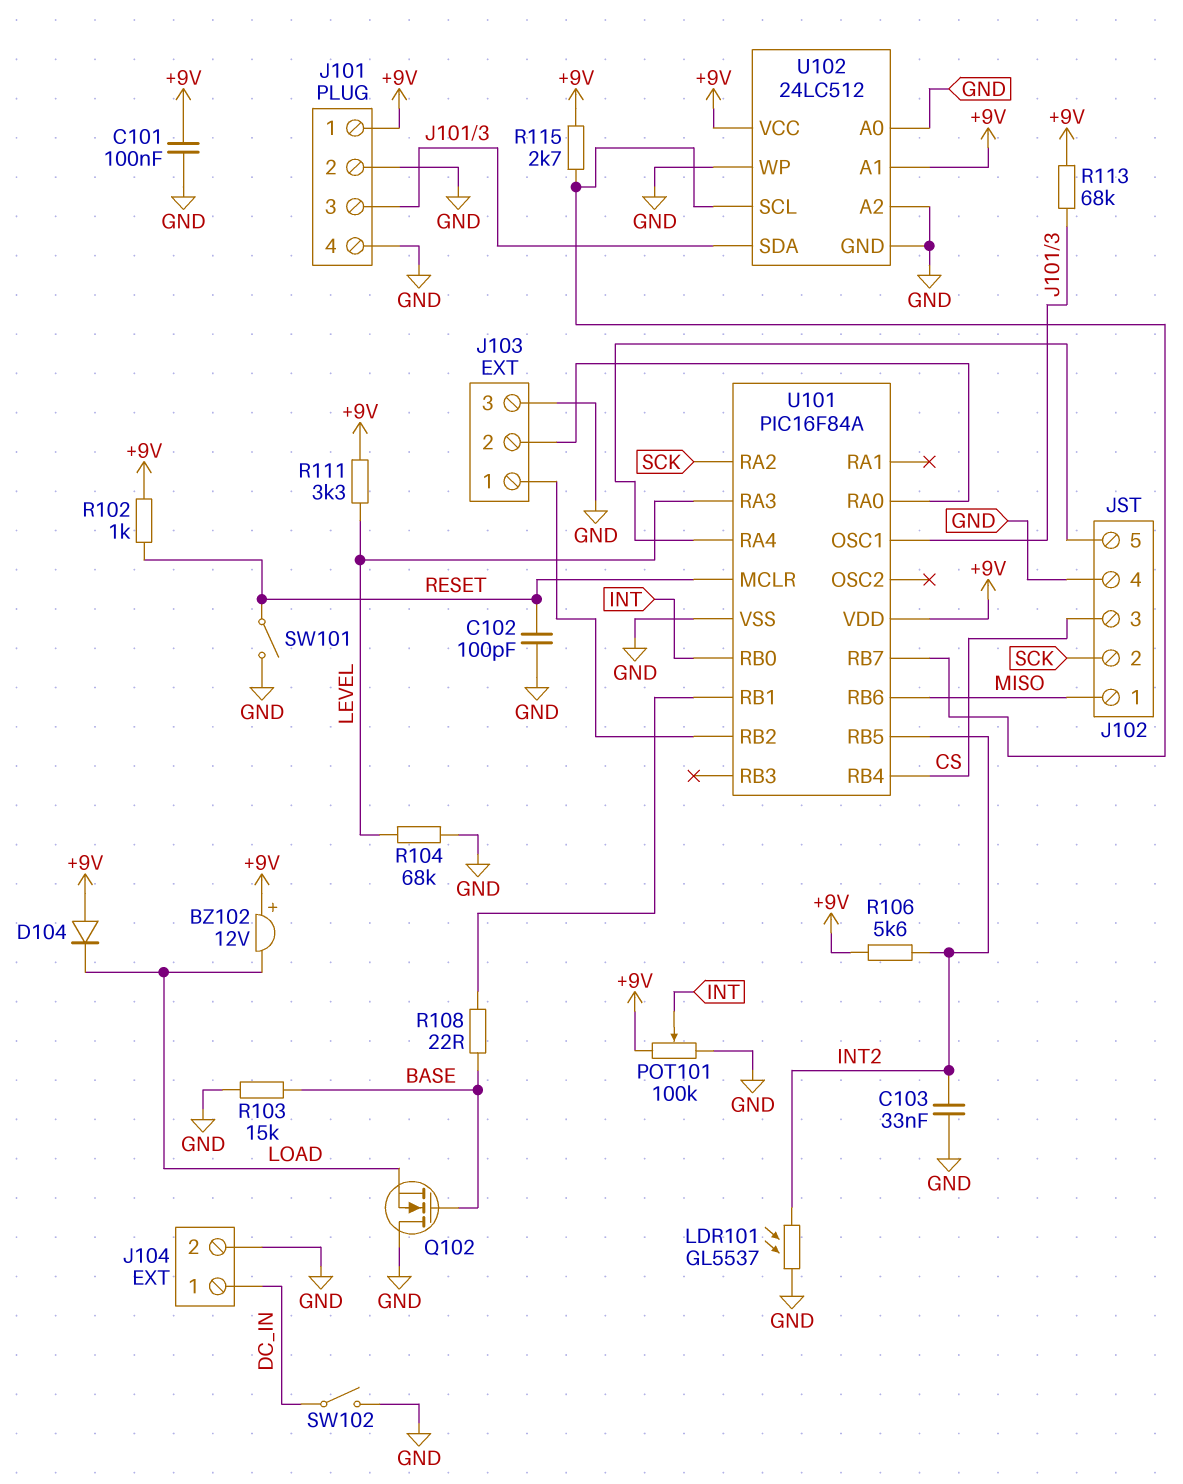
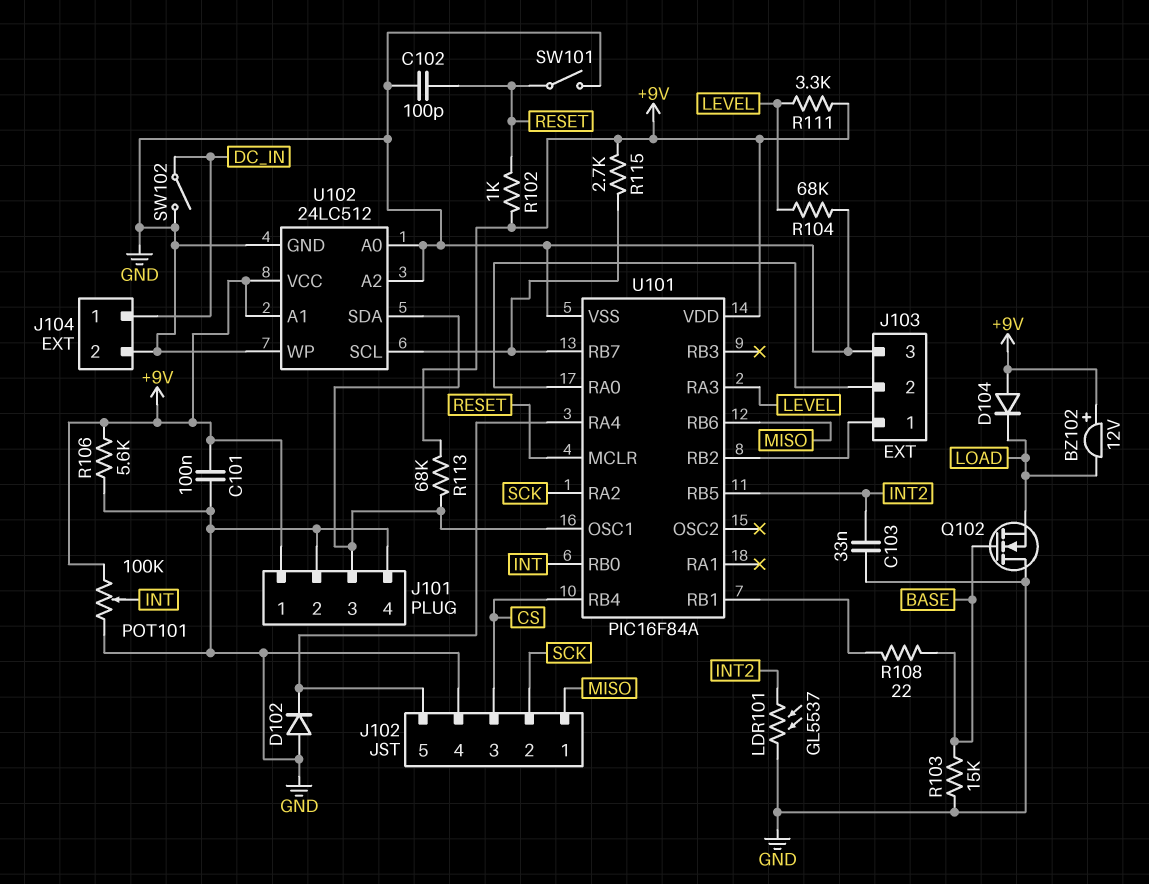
D102: none -> diode (A GND, K J102/5)
R106: 5.6k (+9V, INT2) -> 5.6k (+9V, GND)

